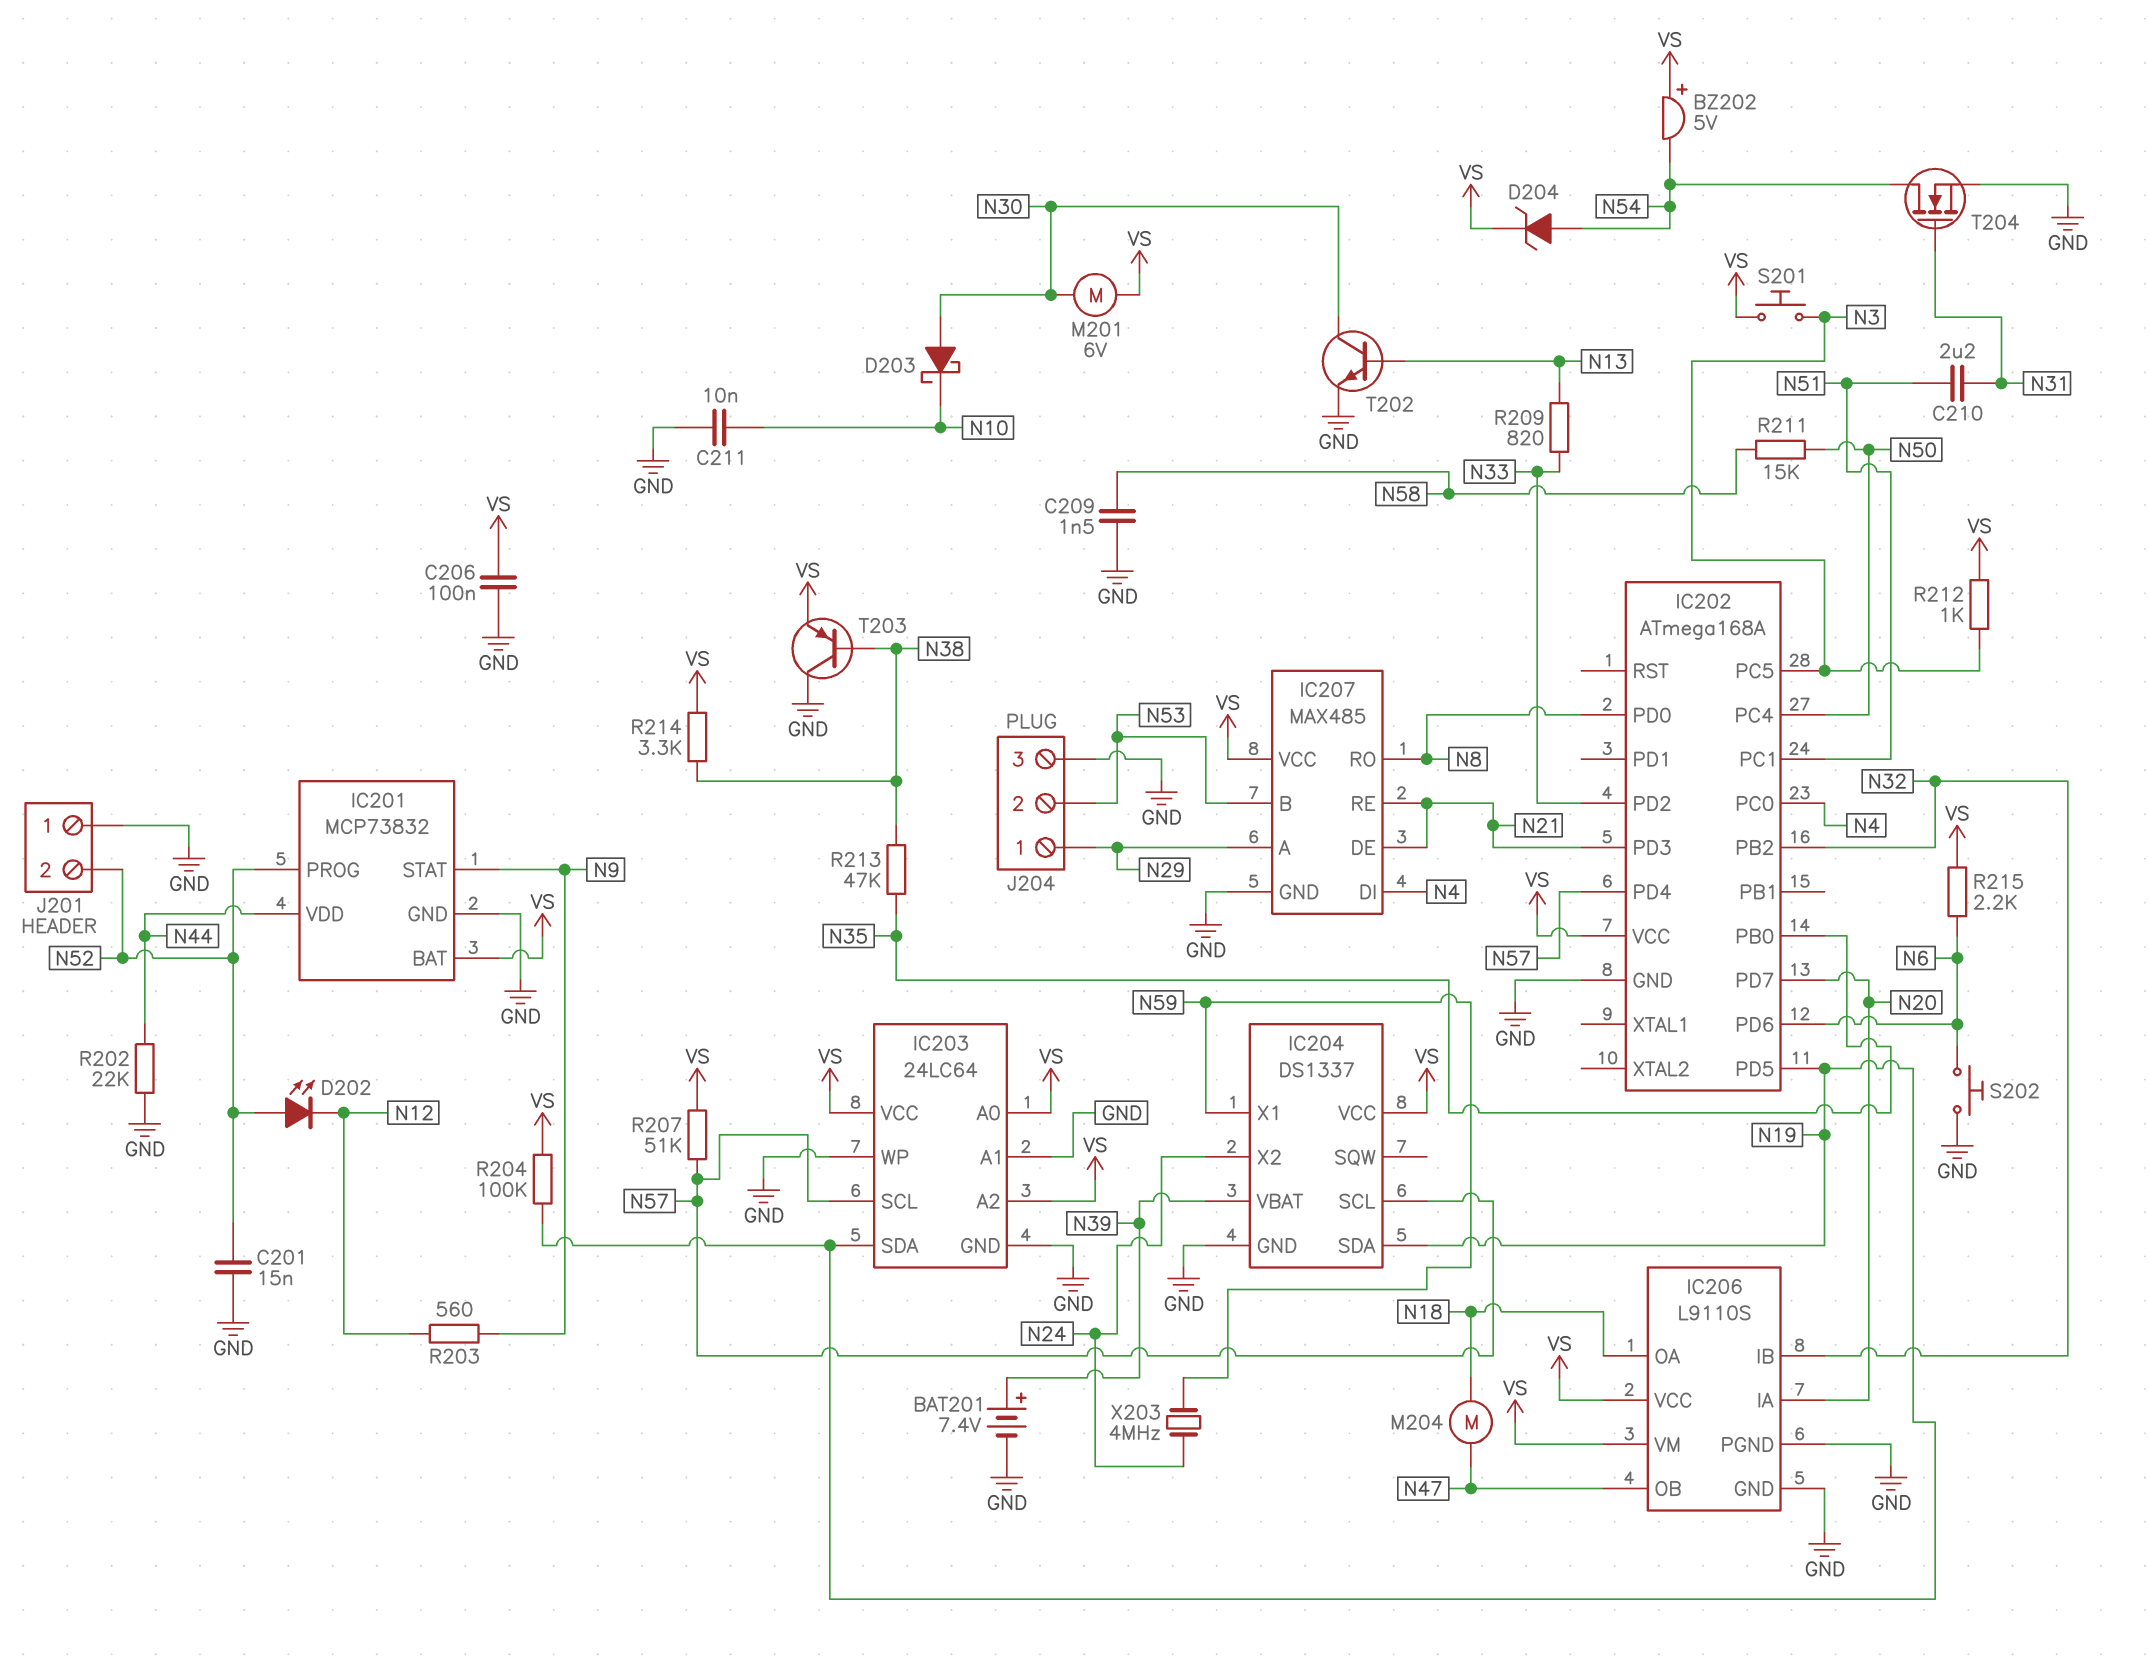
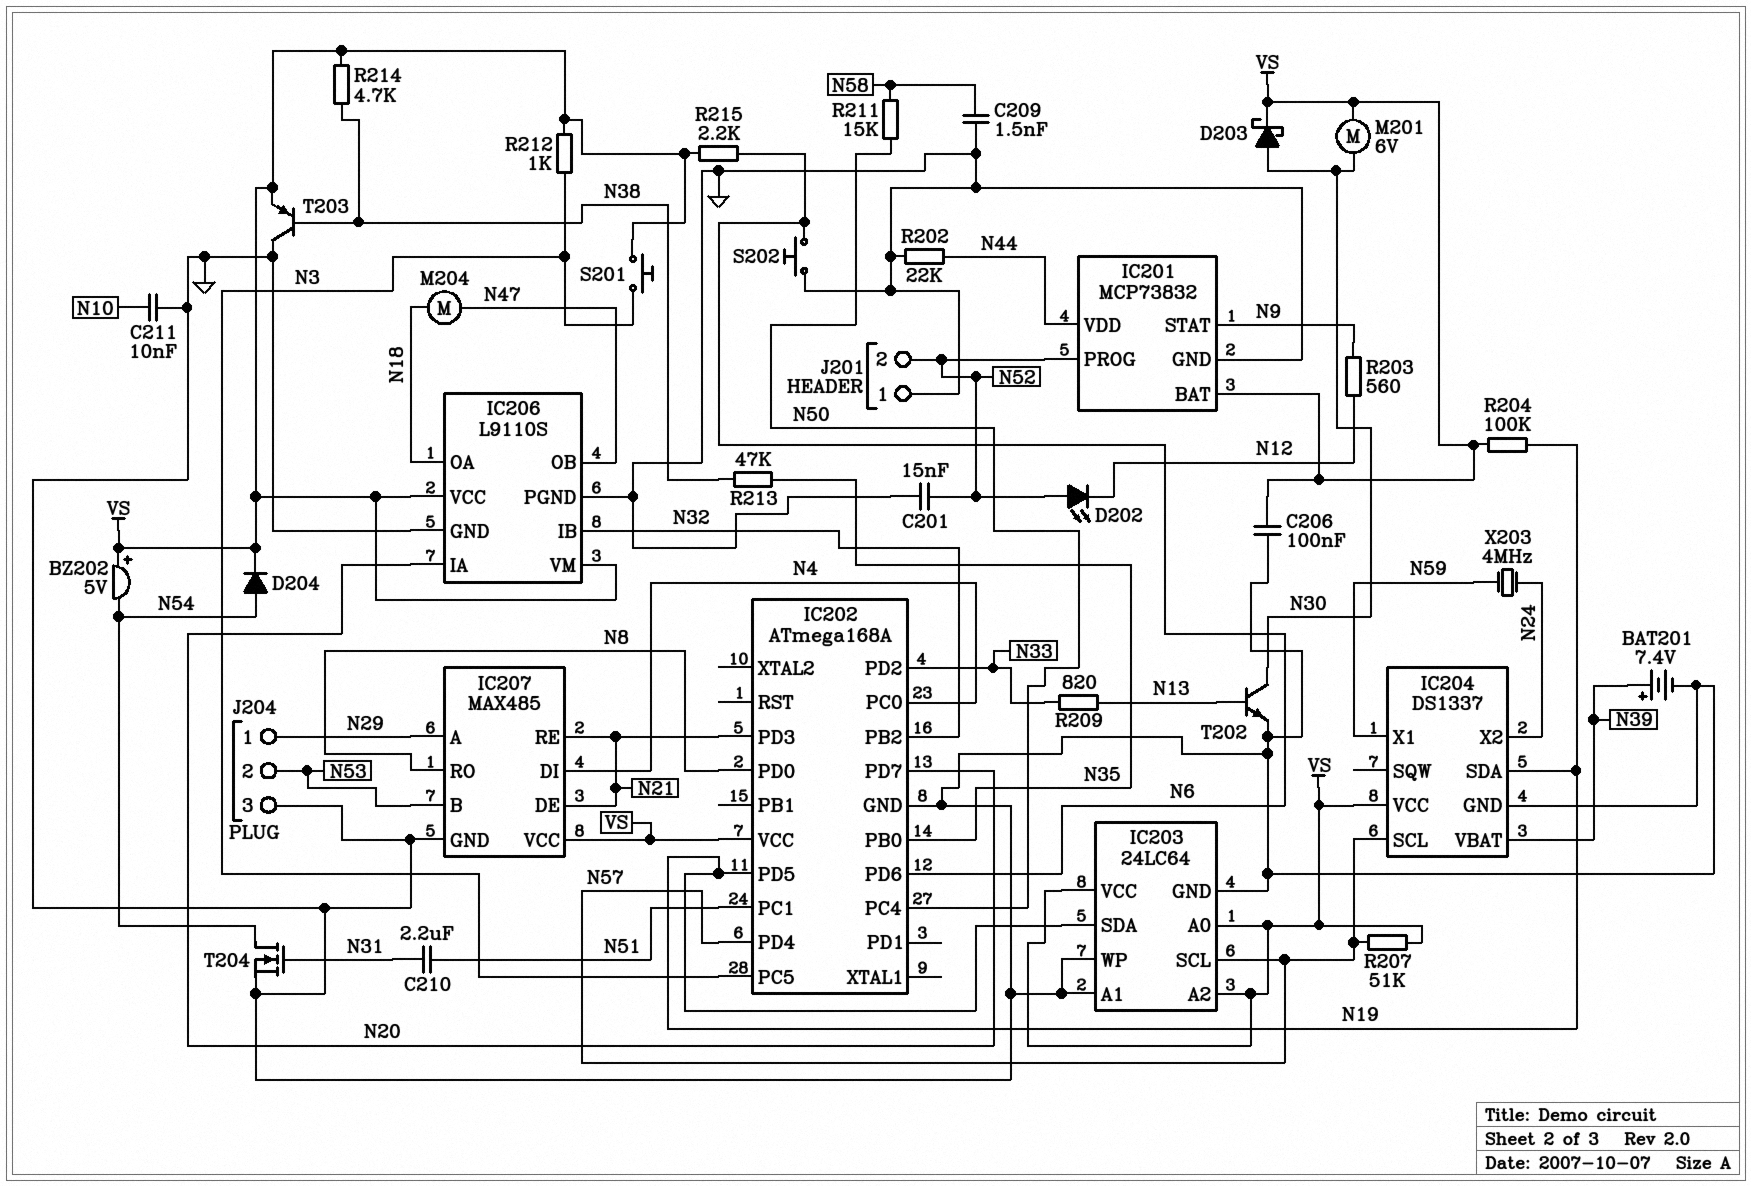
D203: schottky (A N30, K N10) -> schottky (A N30, K VS)
D204: zener (A N54, K VS) -> diode (A N54, K VS)
R214: 3.3k (N38, VS) -> 4.7k (N38, VS)

